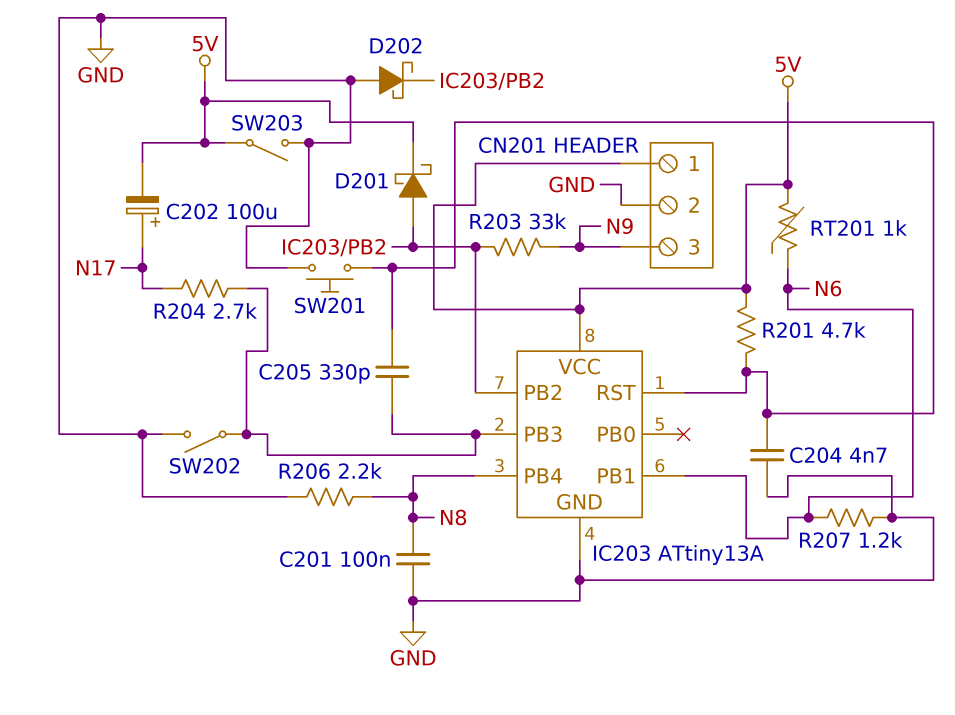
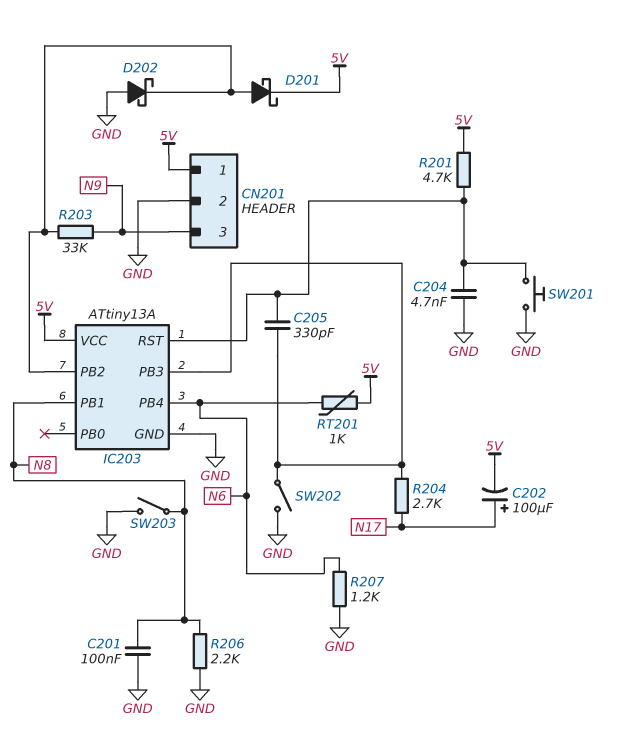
IC203 pin PB1: N6 -> N8
IC203 pin PB4: N8 -> N6
SW203: switch (5V, GND) -> switch (GND, N8)

